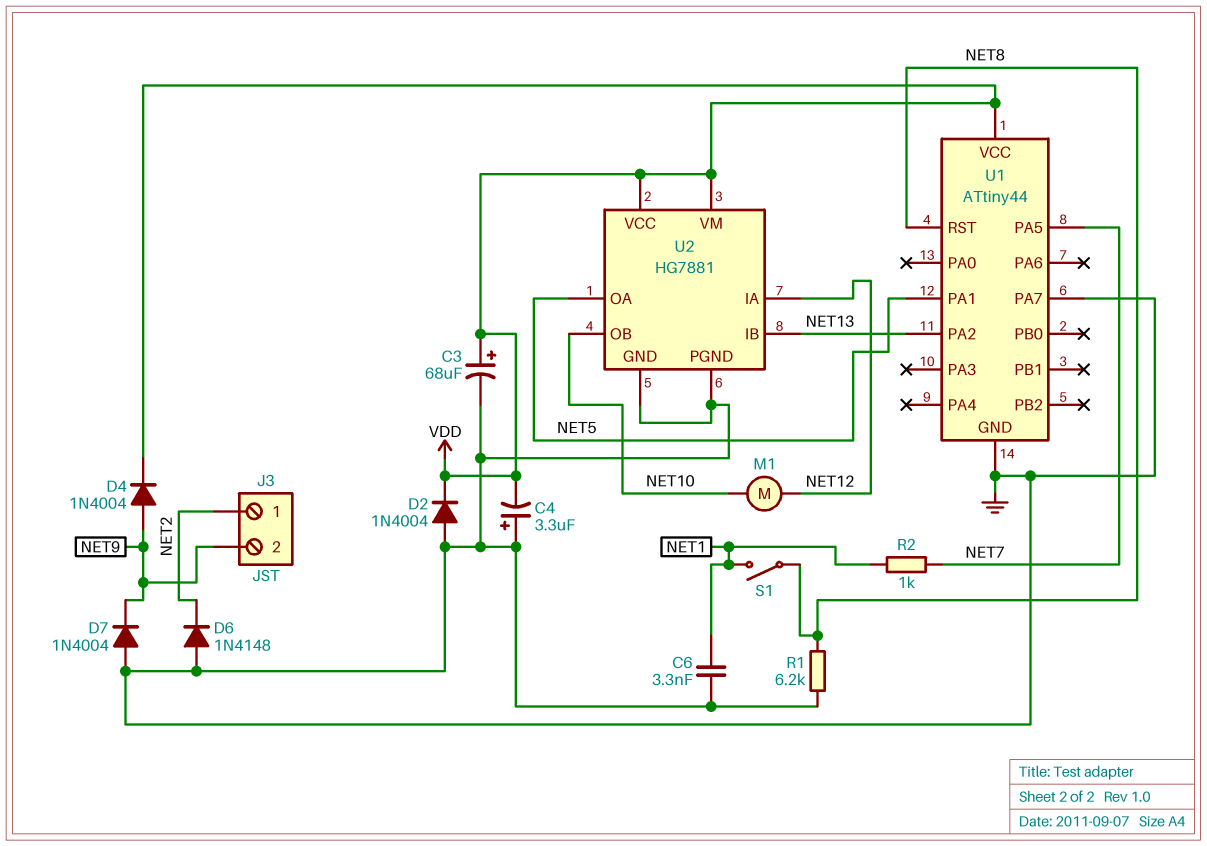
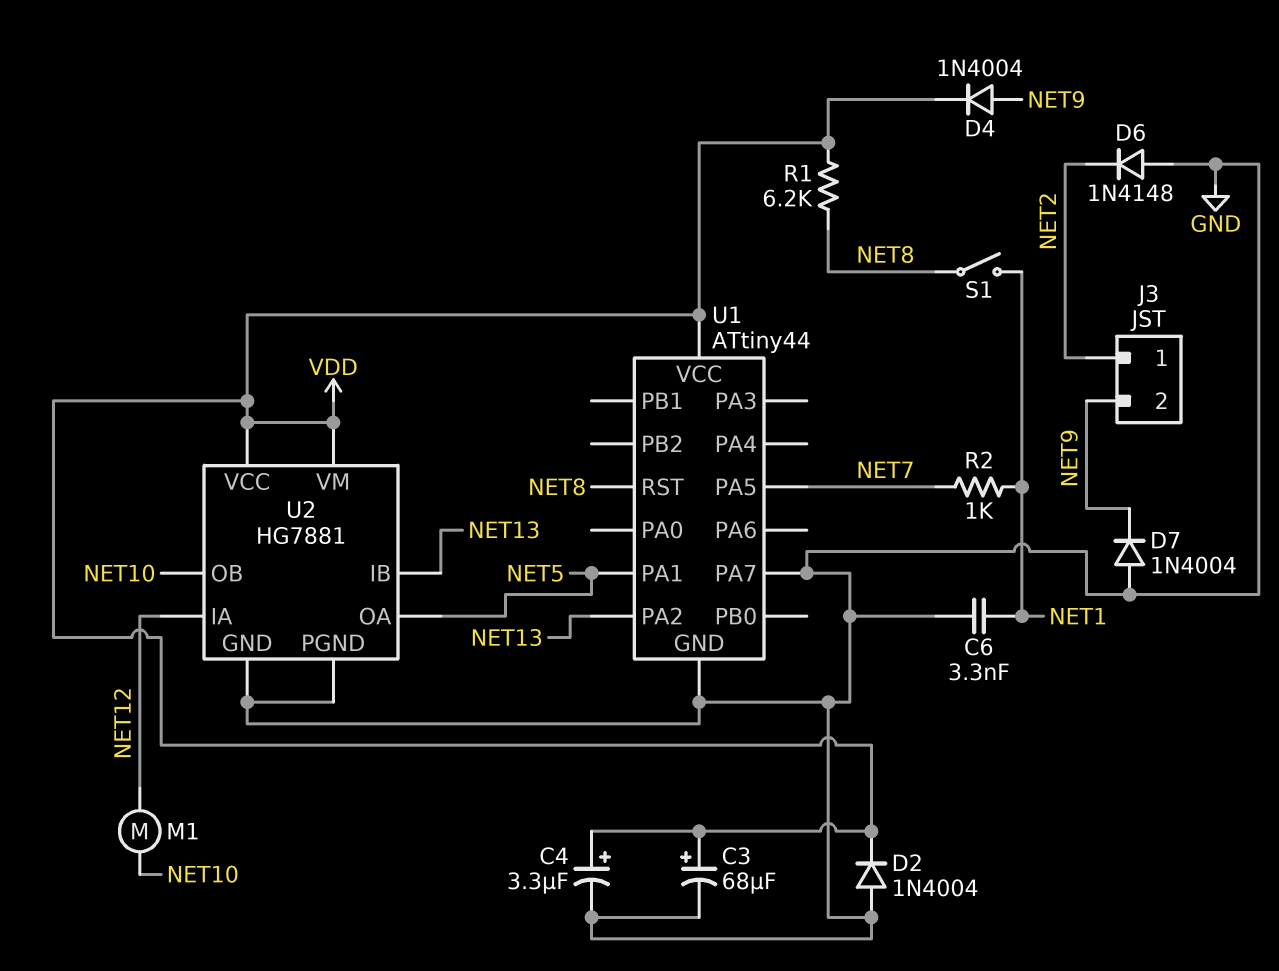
C4: 3.3uF (plus GND, minus VDD) -> 3.3uF (plus VDD, minus GND)
R1: 6.2k (GND, NET8) -> 6.2k (NET8, VDD)

